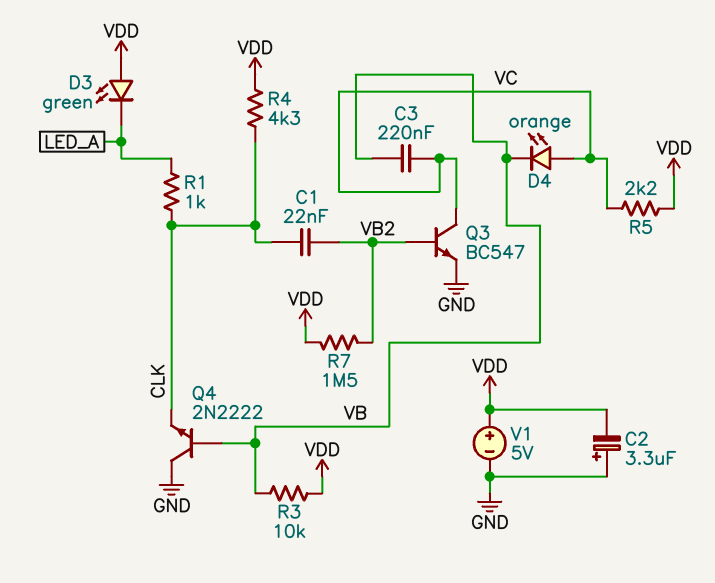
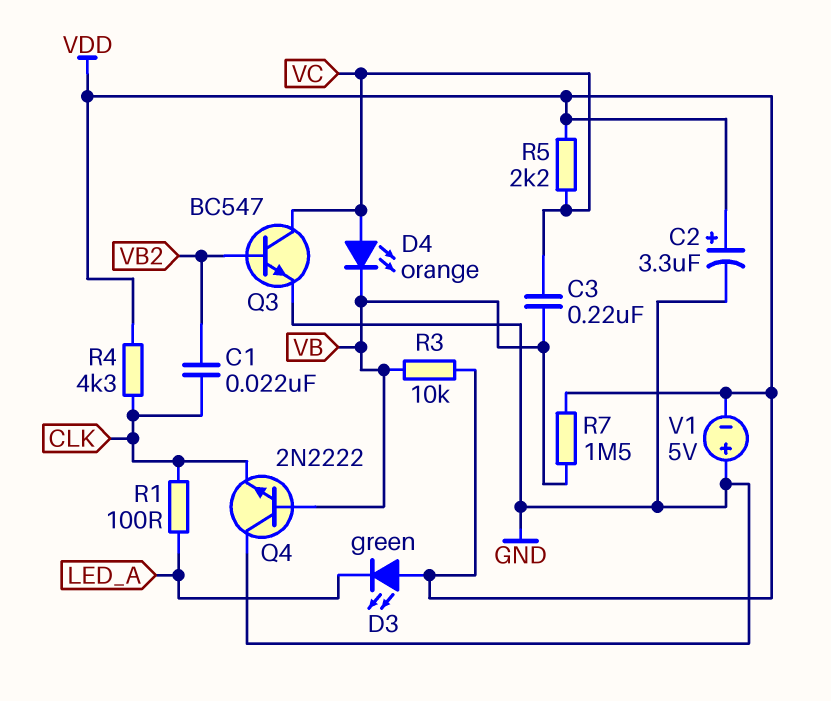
C2: 3.3uF (plus GND, minus VDD) -> 3.3uF (plus VDD, minus GND)
R1: 1k (CLK, LED_A) -> 100 (CLK, LED_A)
R7: 1.5M (VB2, VDD) -> 1.5M (VB, VDD)
V1: 5V (plus VDD, minus GND) -> 5V (plus GND, minus VDD)

